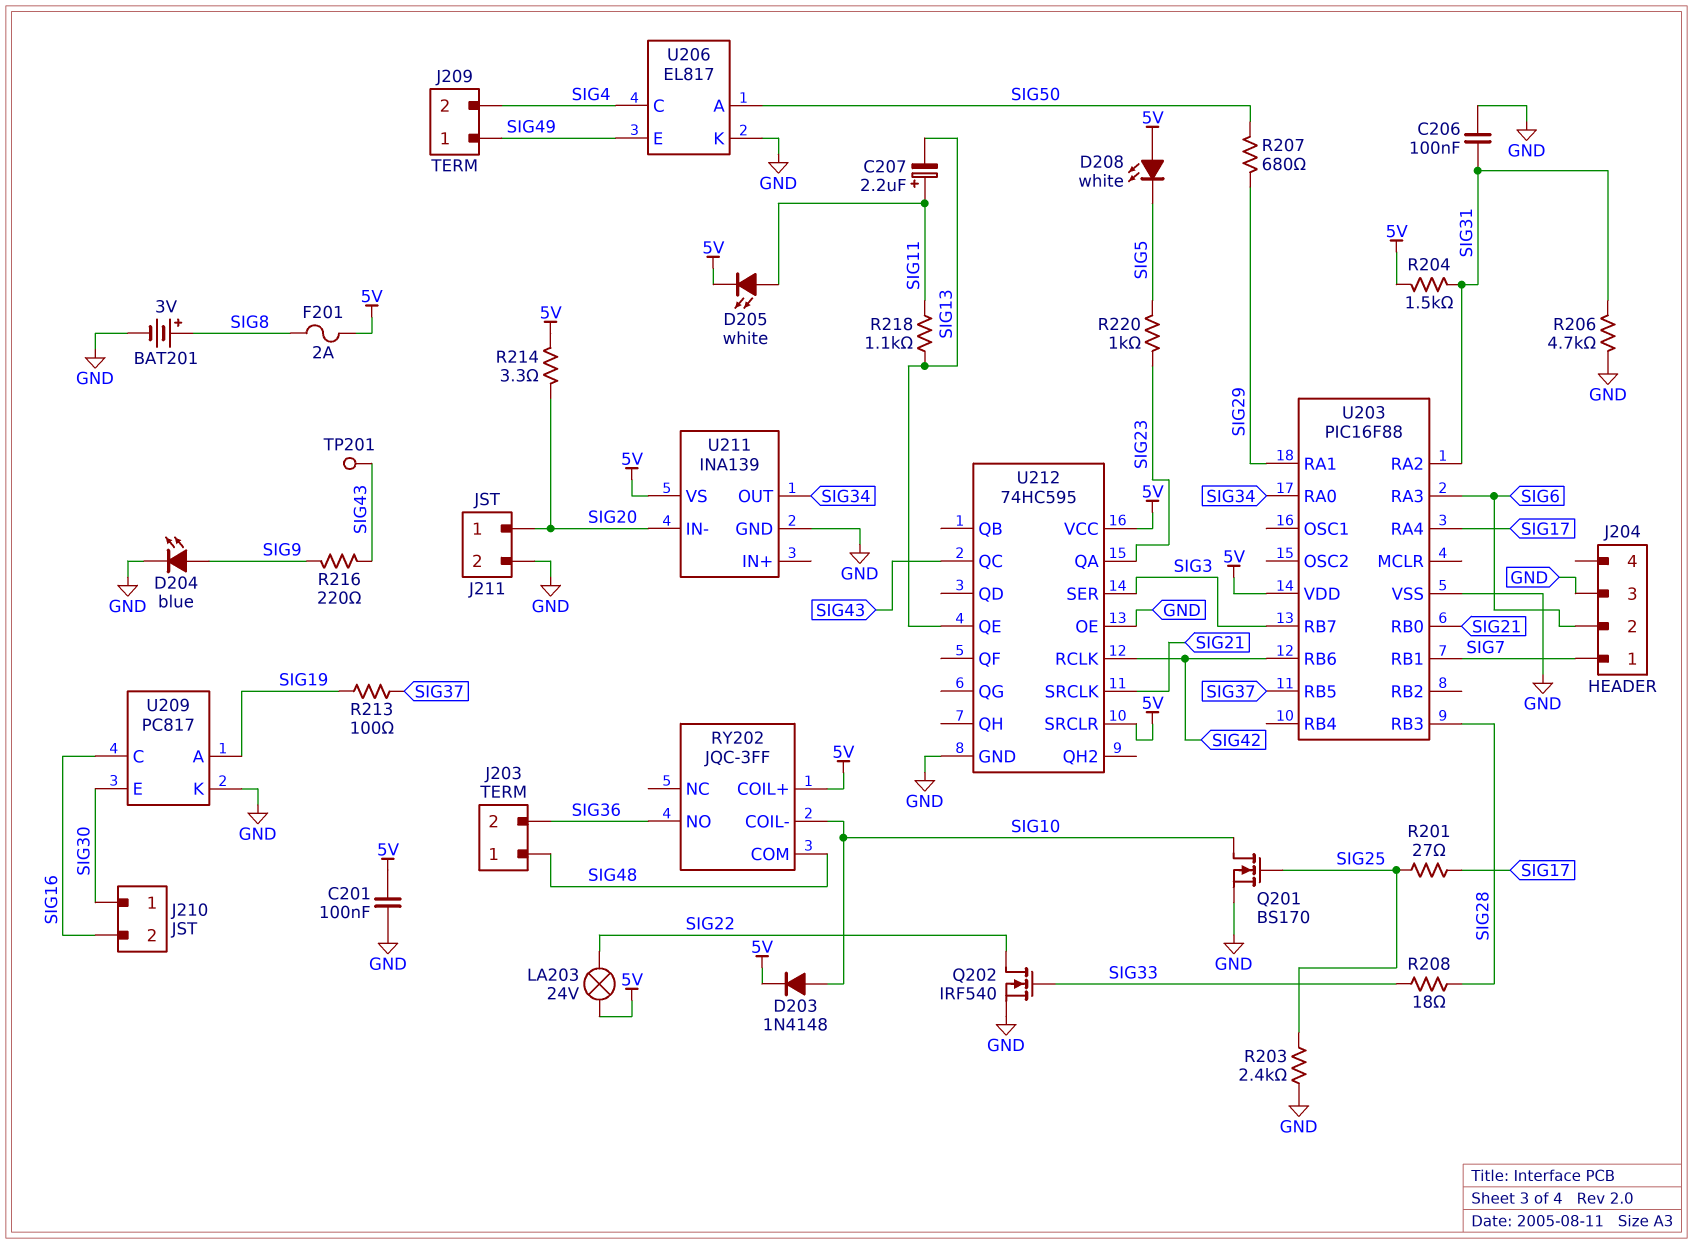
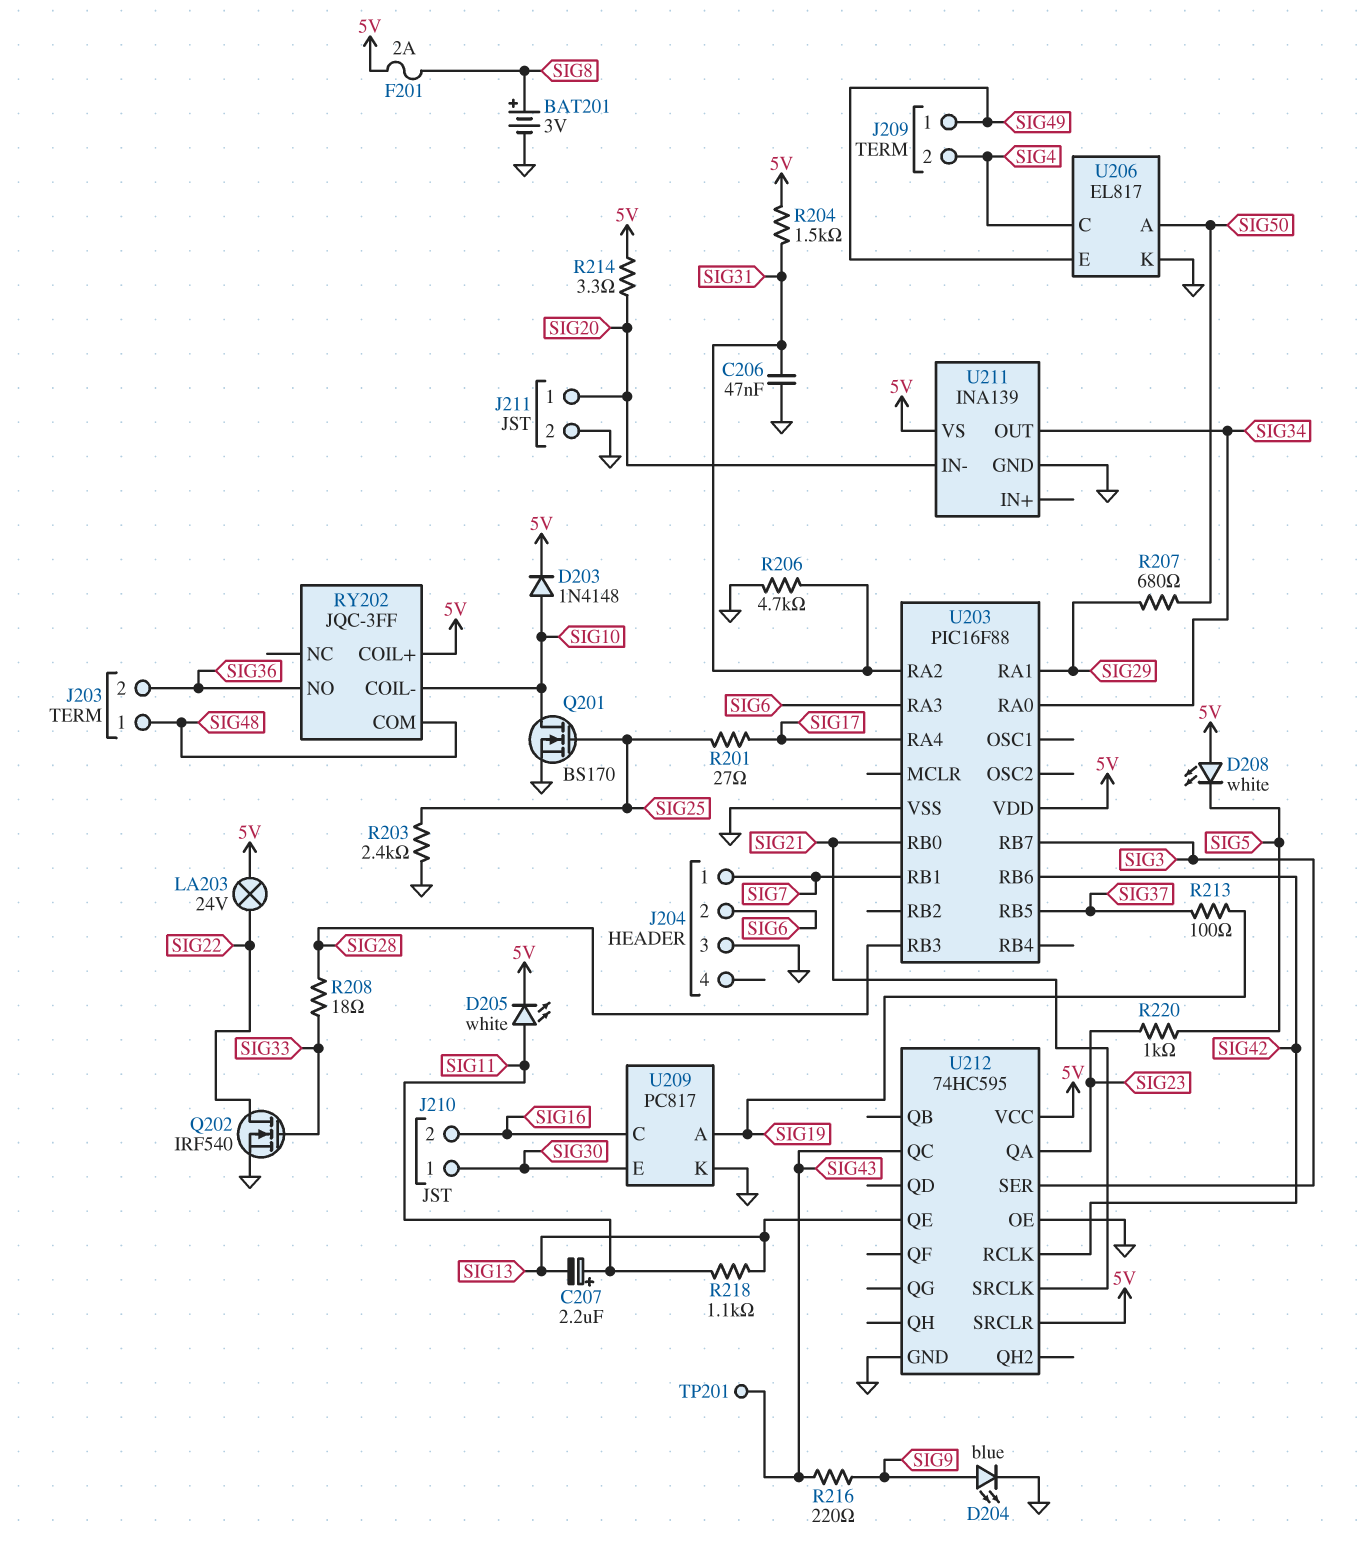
C201: 100nF (5V, GND) -> none
C206: 100nF (GND, SIG31) -> 47nF (GND, SIG31)

